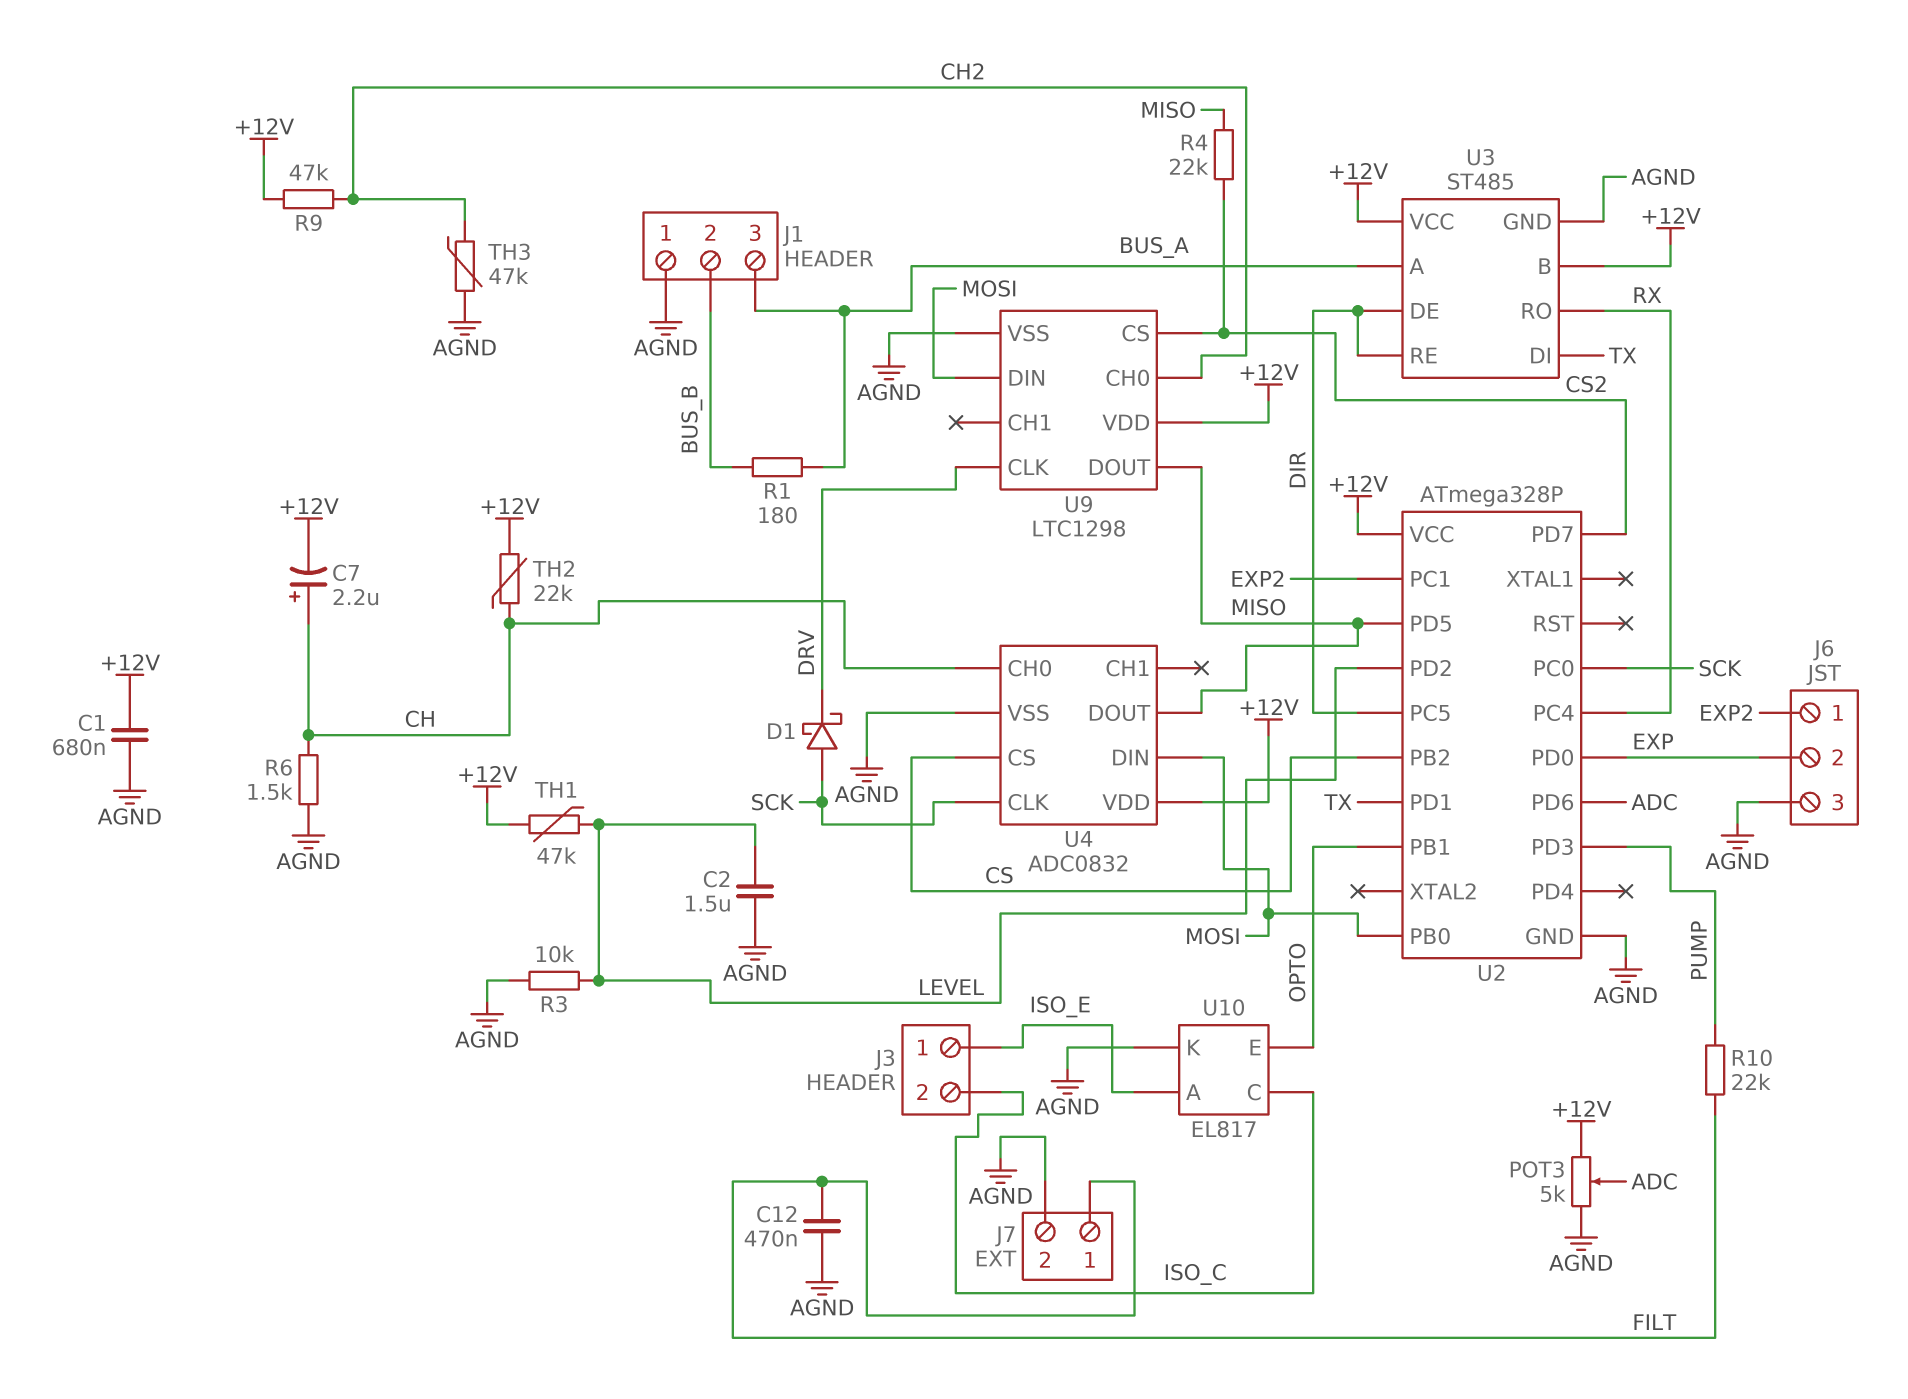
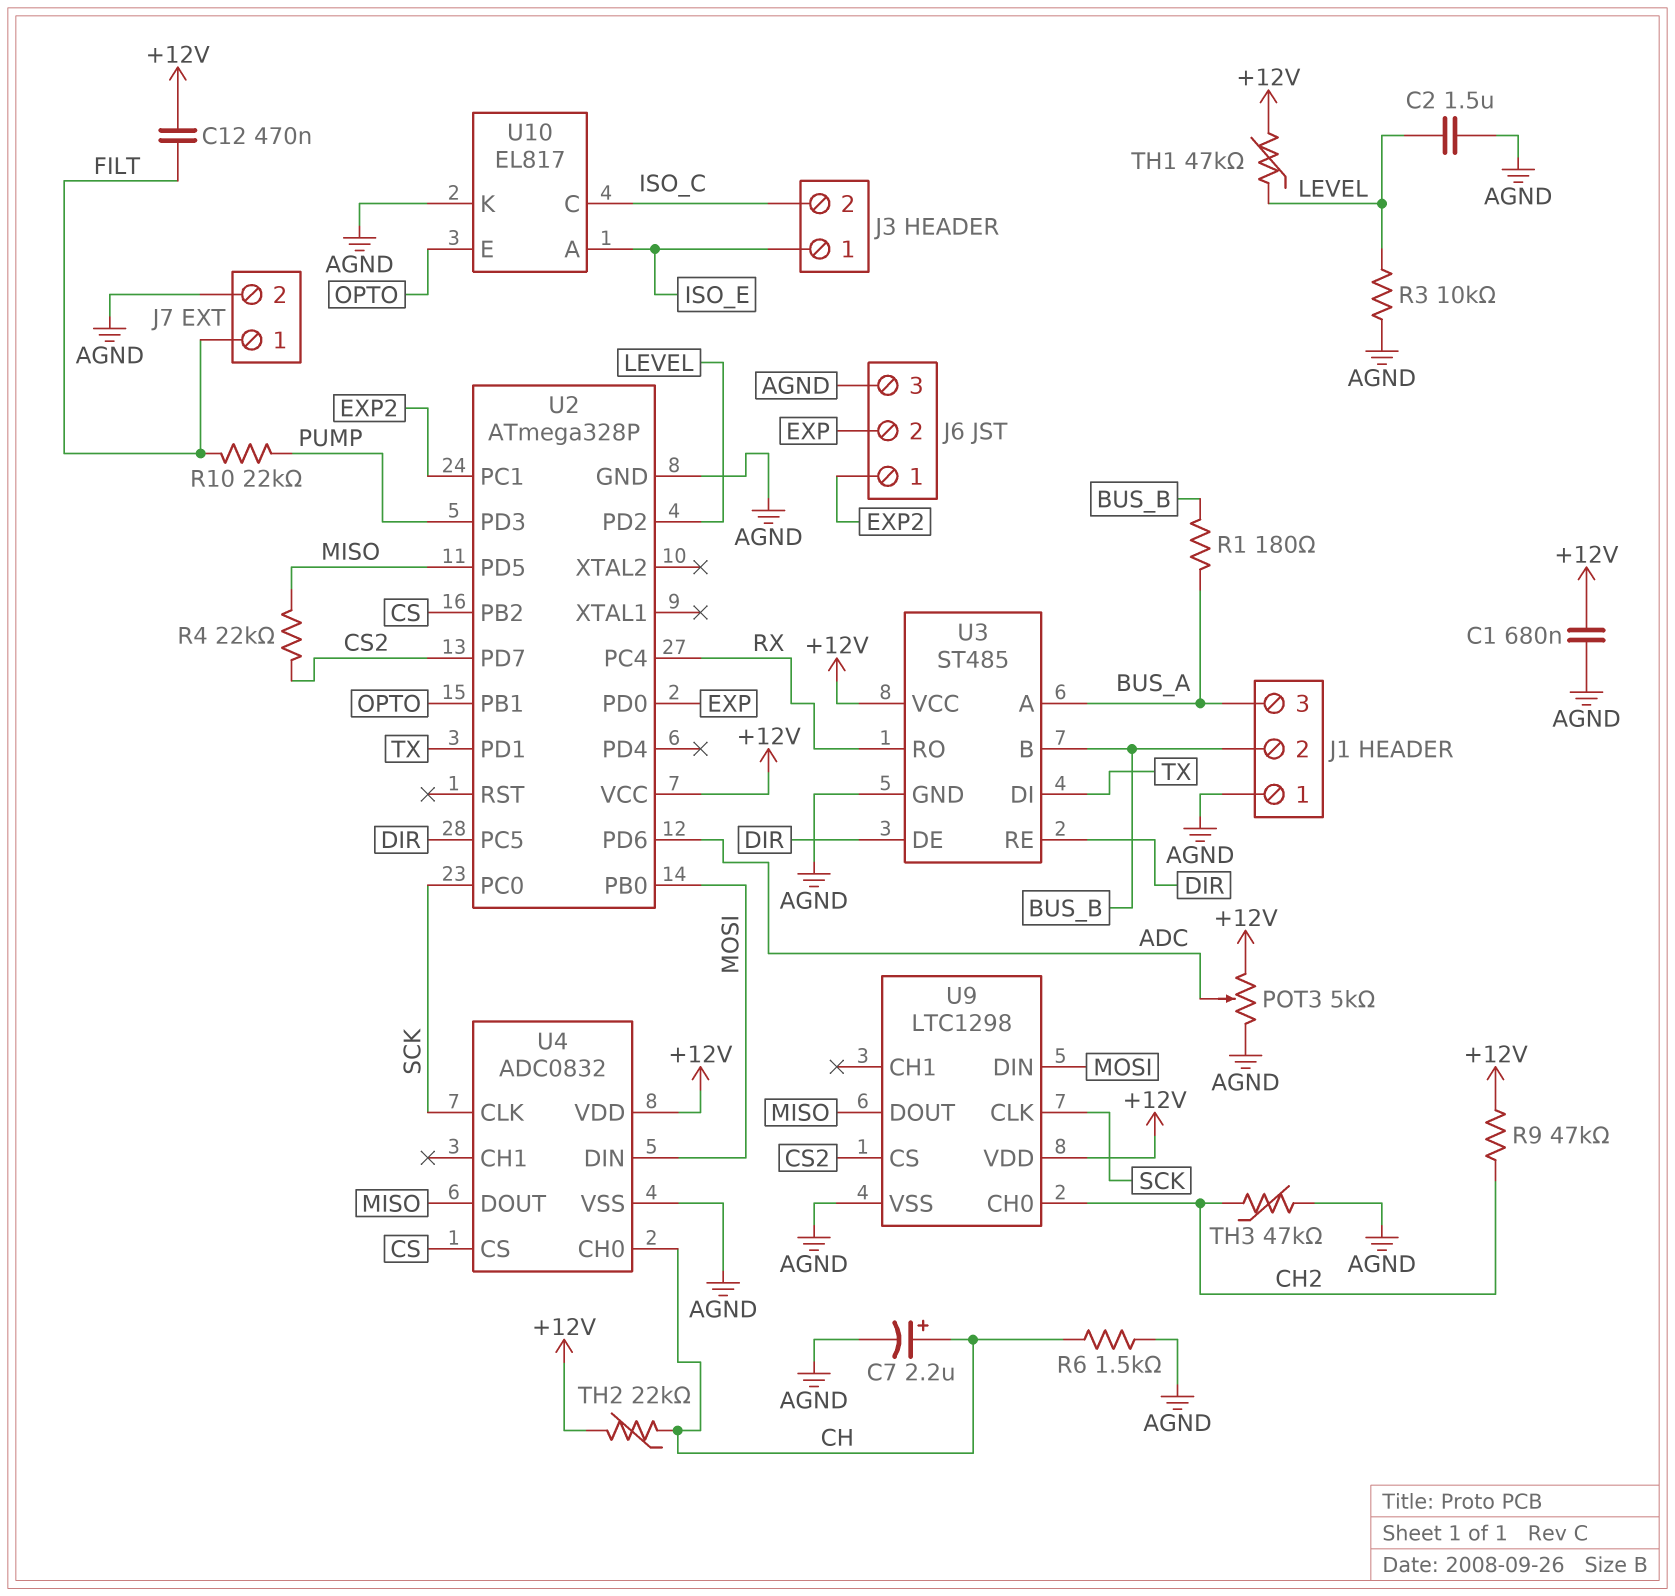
C7: 2.2uF (plus CH, minus +12V) -> 2.2uF (plus CH, minus AGND)
C12: 470nF (AGND, FILT) -> 470nF (+12V, FILT)
D1: schottky (A SCK, K DRV) -> none
U3 pin B: +12V -> BUS_B
U9 pin CLK: DRV -> SCK

